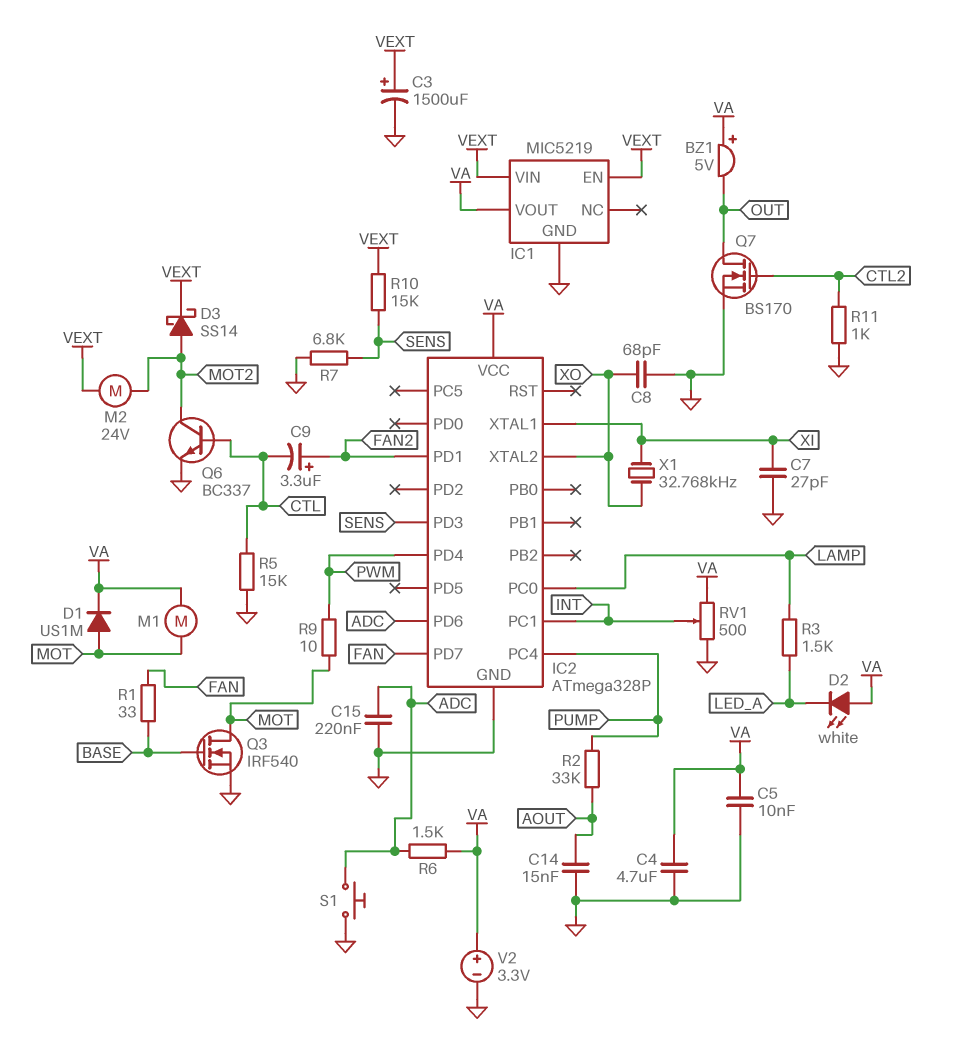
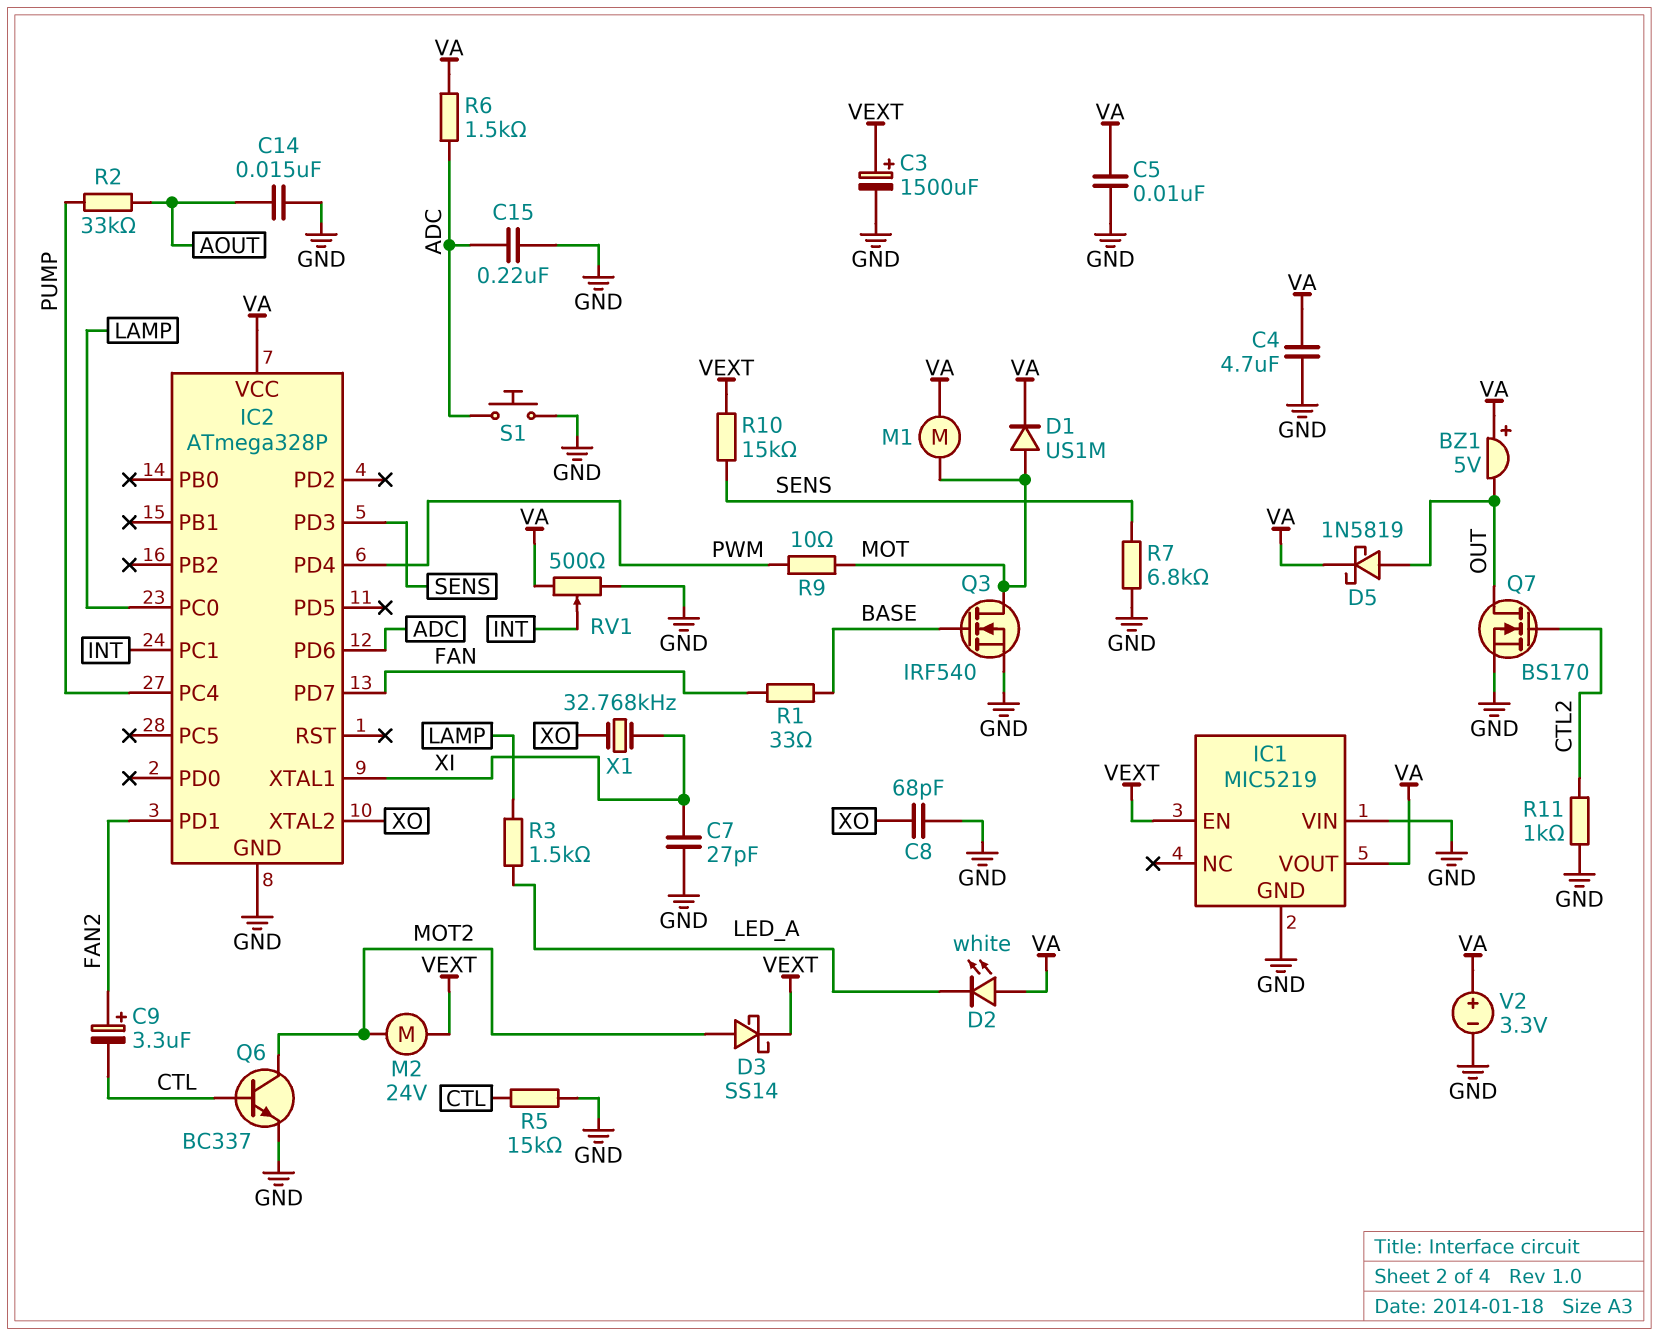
D5: none -> schottky 1N5819 (A OUT, K VA)
IC1 pin VIN: VEXT -> GND

